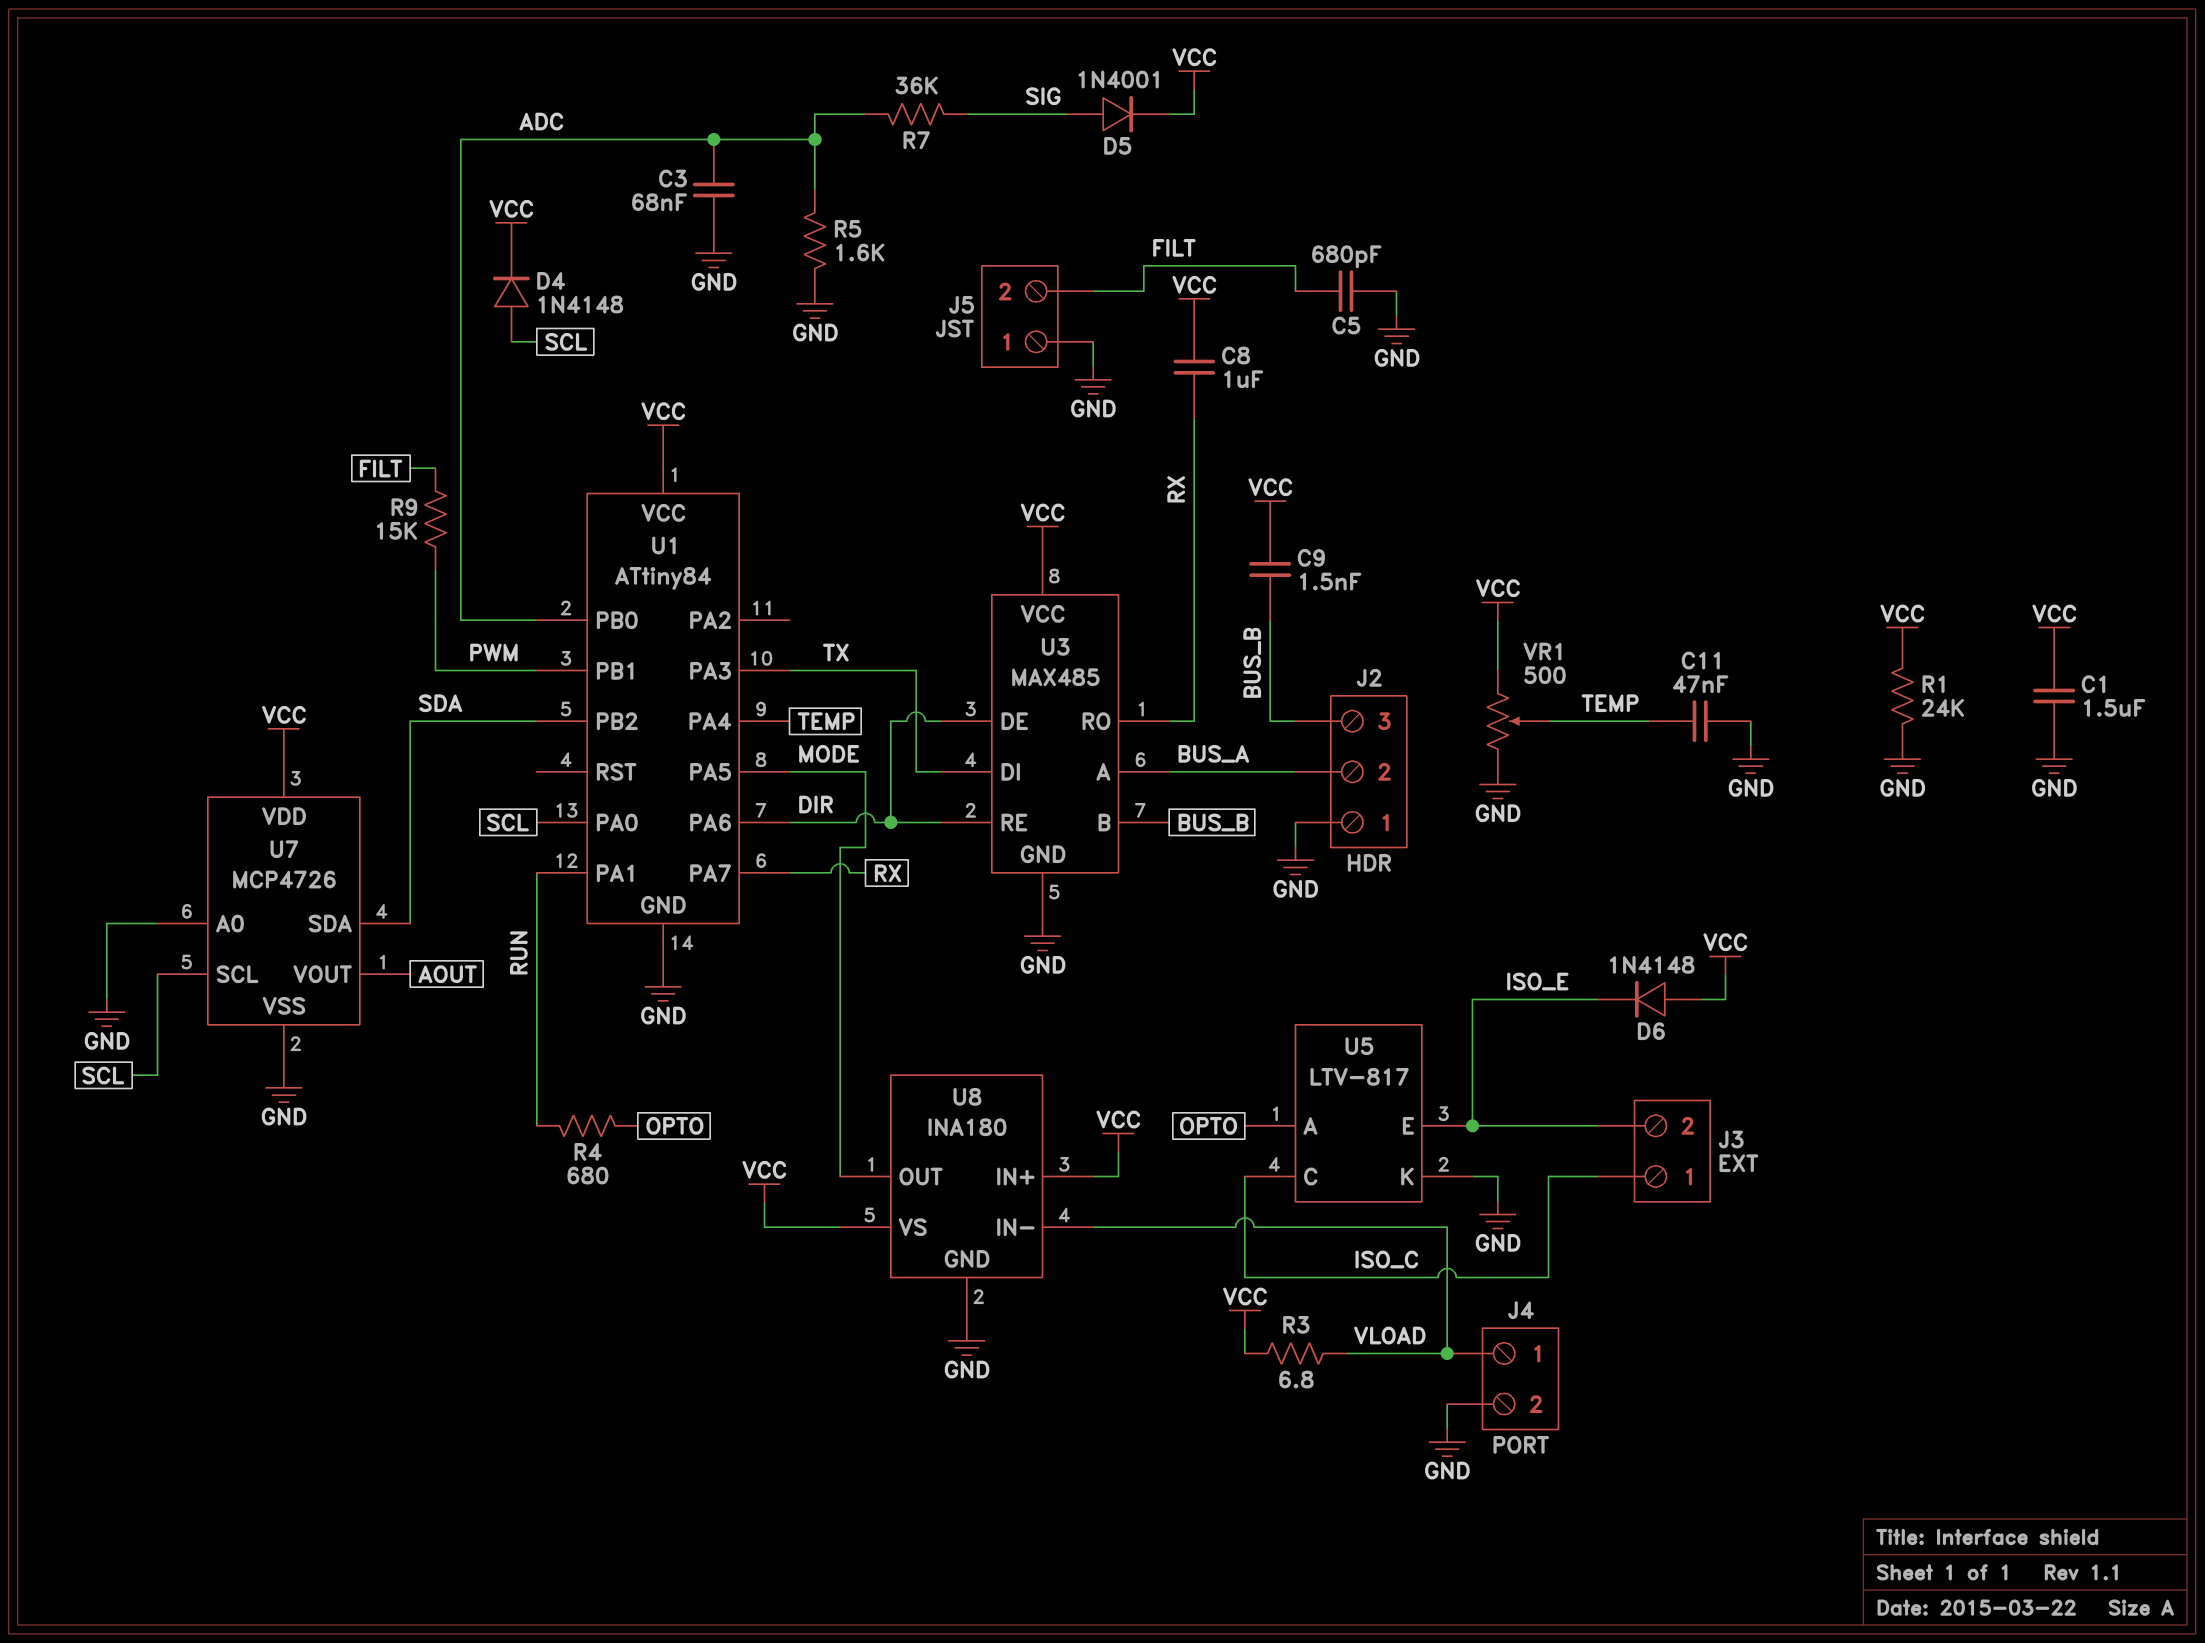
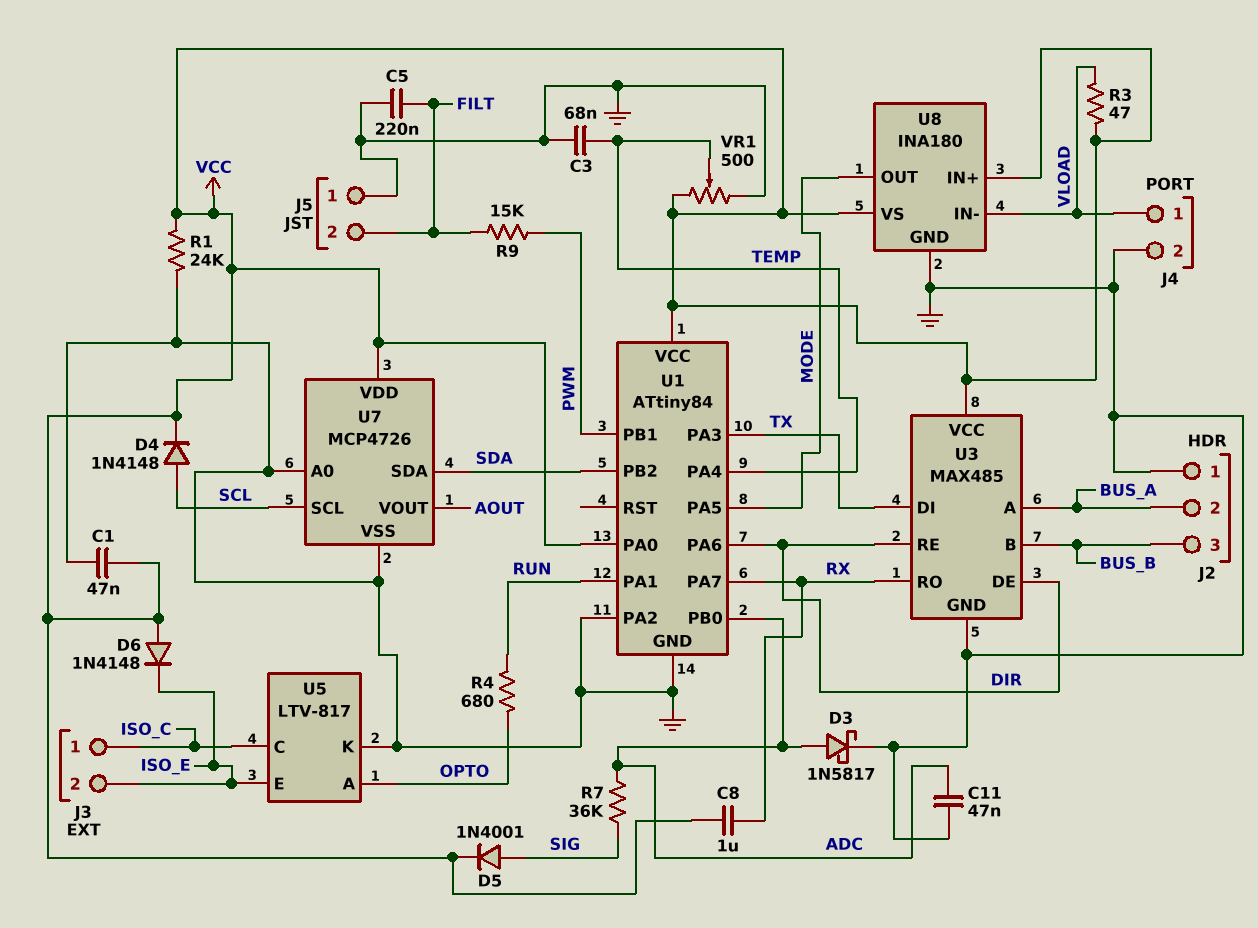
C1: 1.5uF (GND, VCC) -> 47nF (GND, VCC)
C3: 68nF (ADC, GND) -> 68nF (GND, TEMP)
C5: 680pF (FILT, GND) -> 220nF (FILT, GND)
C9: 1.5nF (BUS_B, VCC) -> none
C11: 47nF (GND, TEMP) -> 47nF (ADC, GND)
D3: none -> schottky 1N5817 (A ADC, K GND)
R3: 6.8 (VCC, VLOAD) -> 47 (VCC, VLOAD)
R5: 1.6k (ADC, GND) -> none
U1 pin PA0: SCL -> VCC
U1 pin PA2: none -> GND

